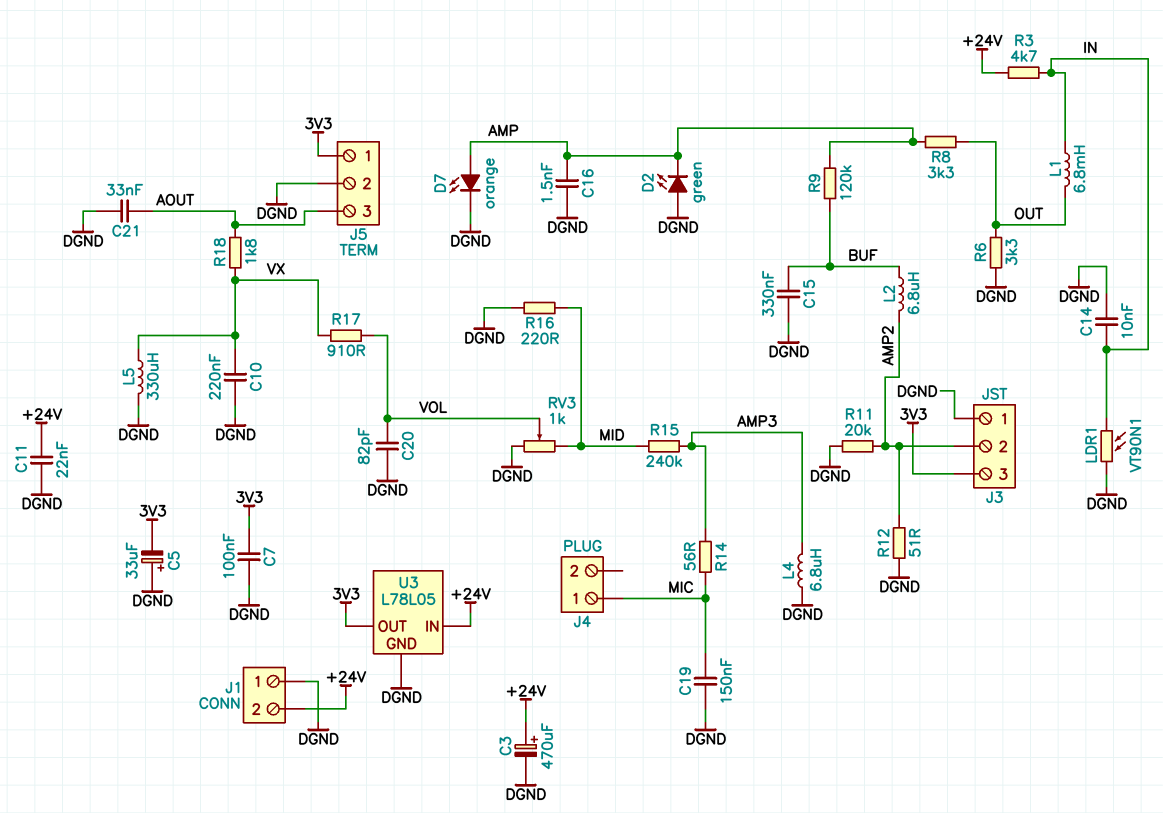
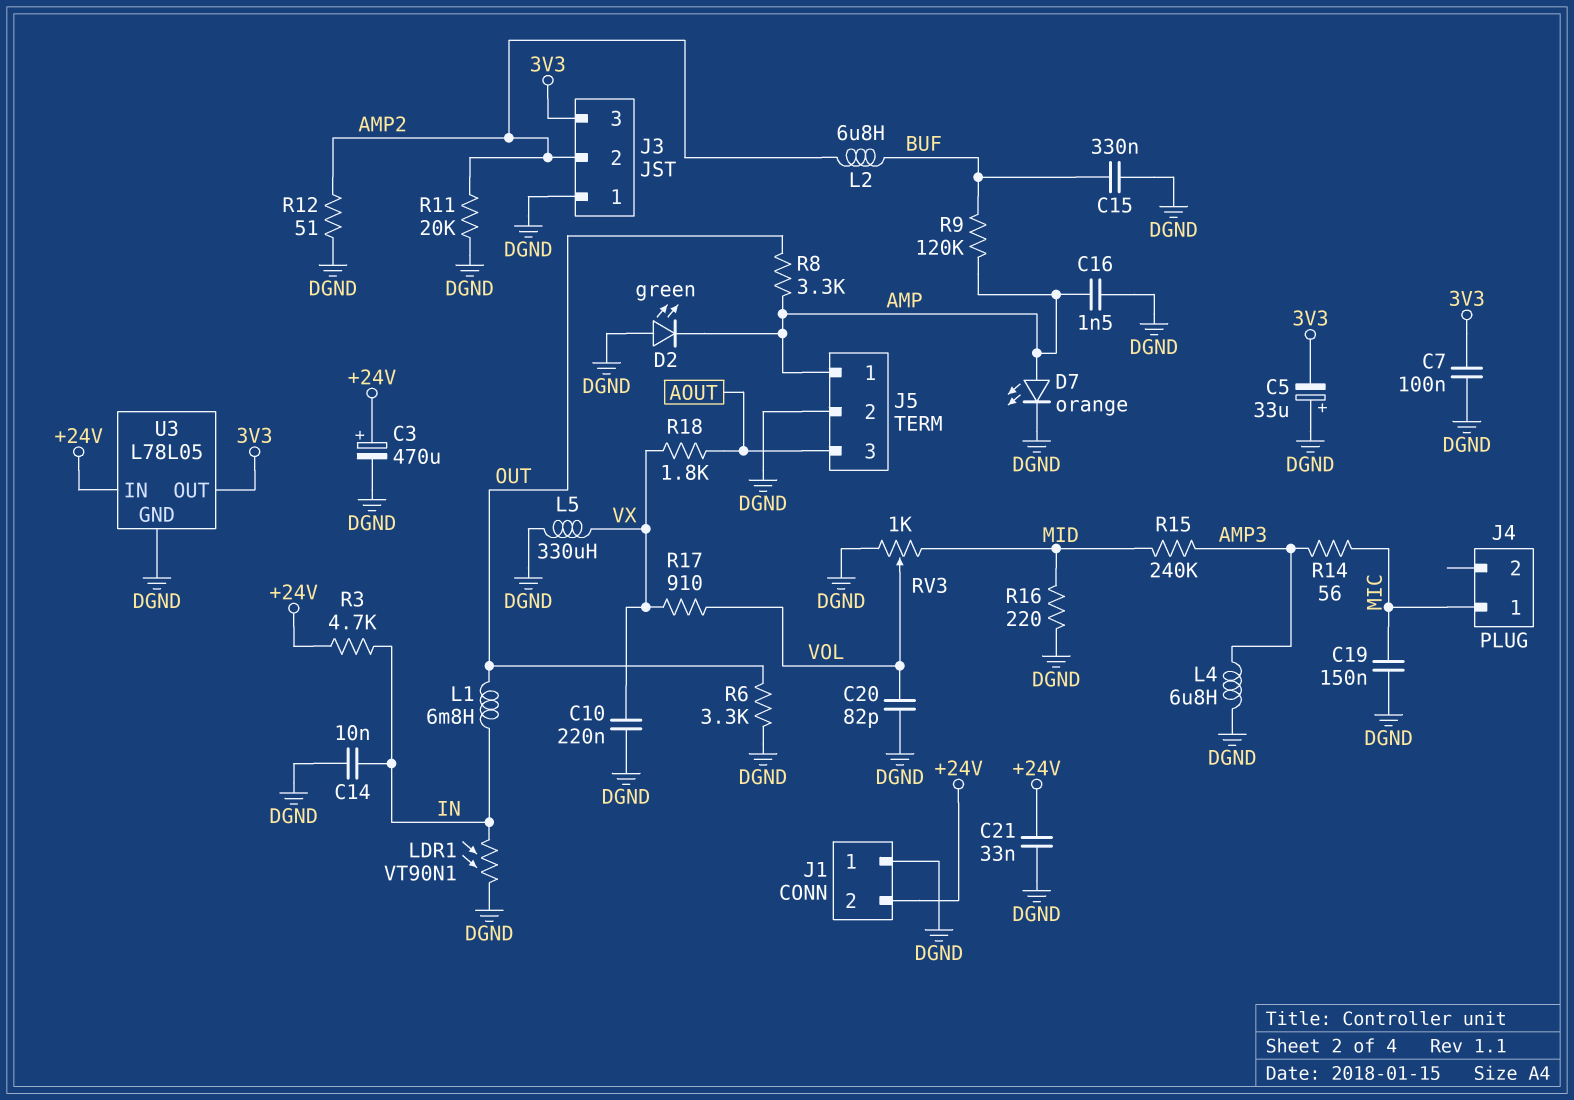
C11: 22nF (+24V, DGND) -> none
C21: 33nF (AOUT, DGND) -> 33nF (+24V, DGND)
J5 pin 1: 3V3 -> AMP

